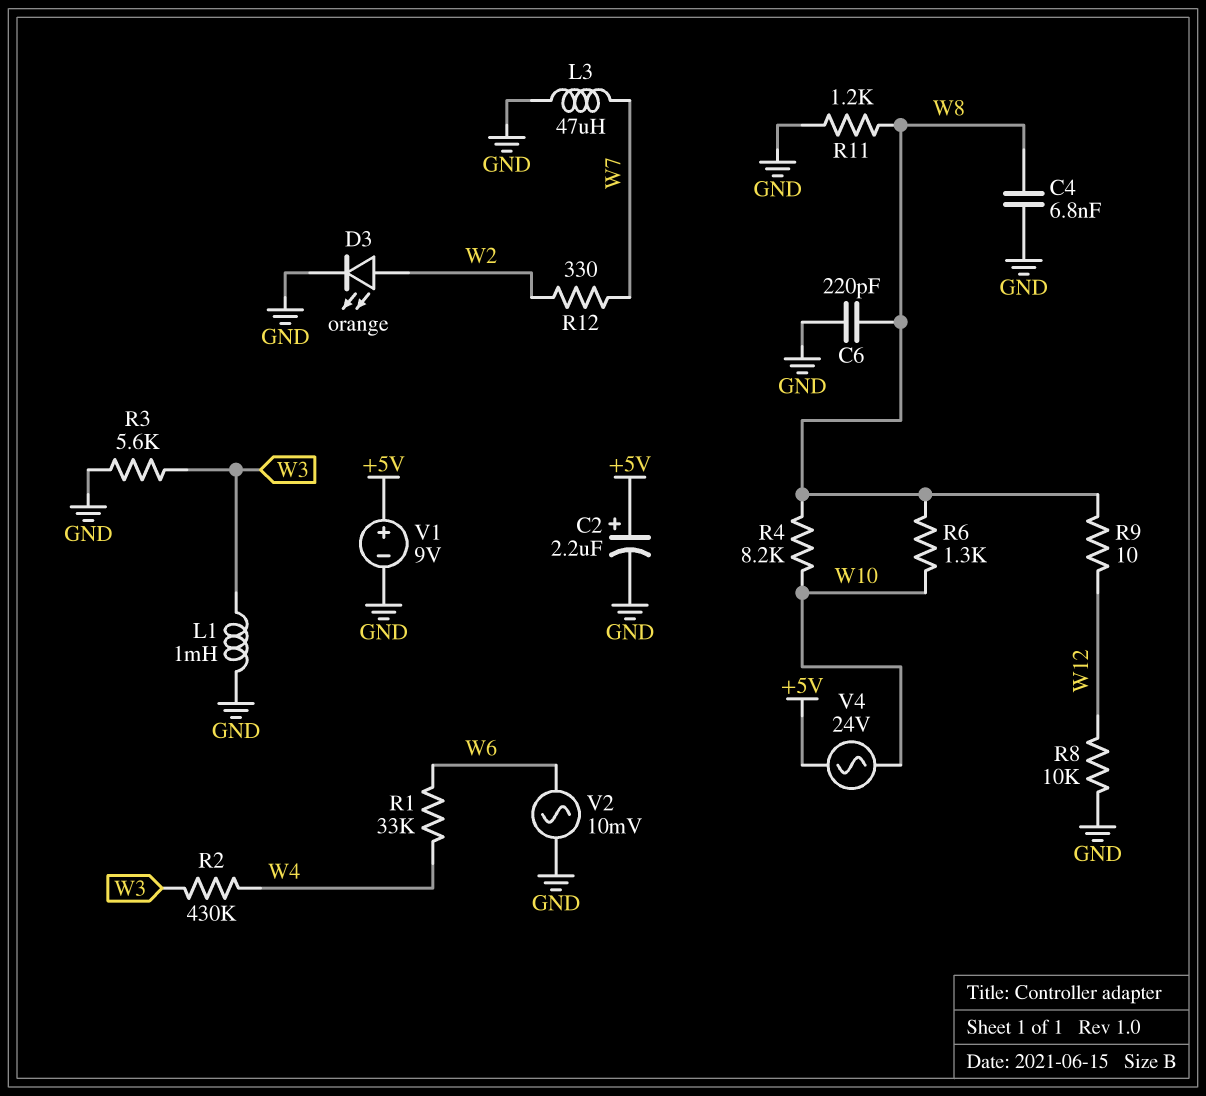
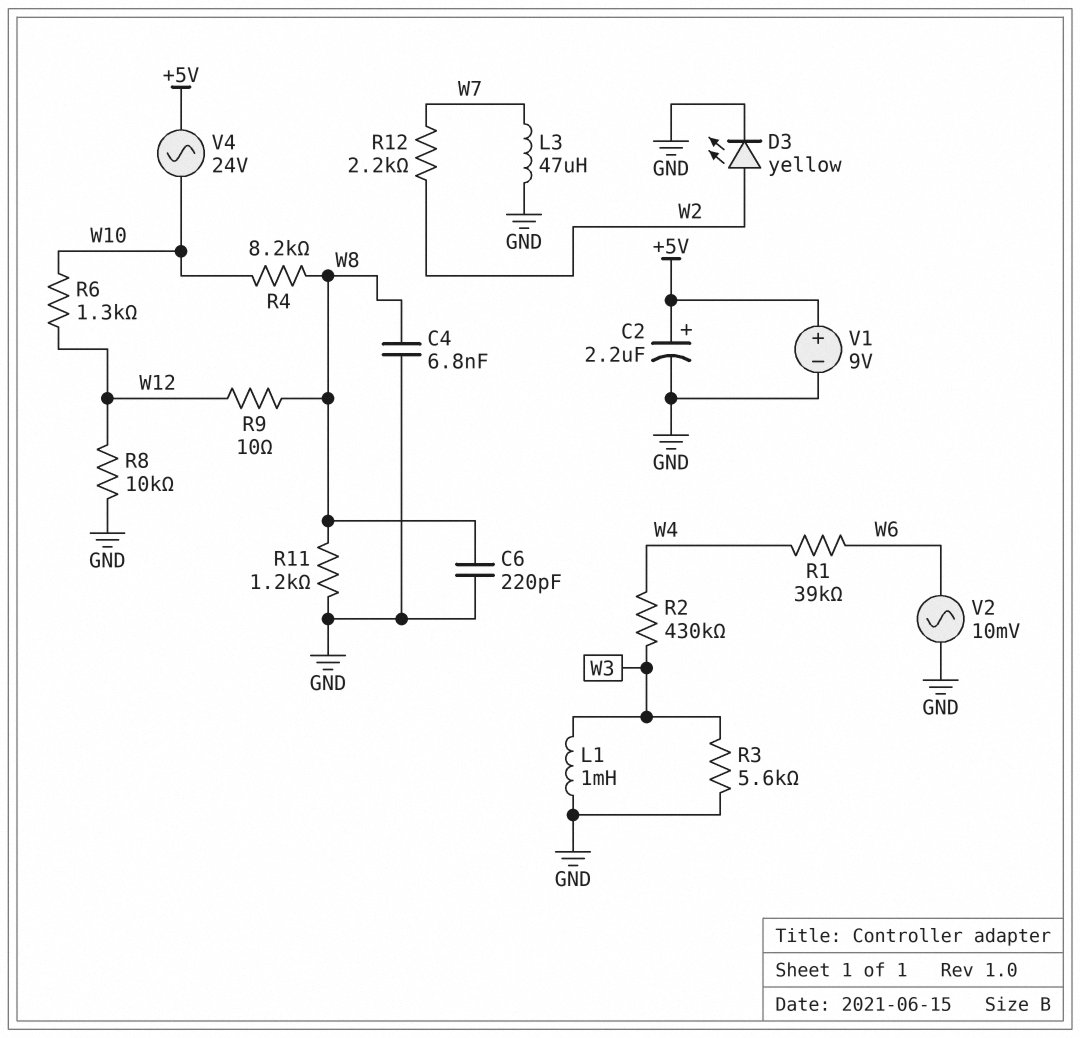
D3: LED orange (A W2, K GND) -> LED yellow (A W2, K GND)
R1: 33k (W4, W6) -> 39k (W4, W6)
R6: 1.3k (W8, W10) -> 1.3k (W10, W12)
R12: 330 (W2, W7) -> 2.2k (W2, W7)

